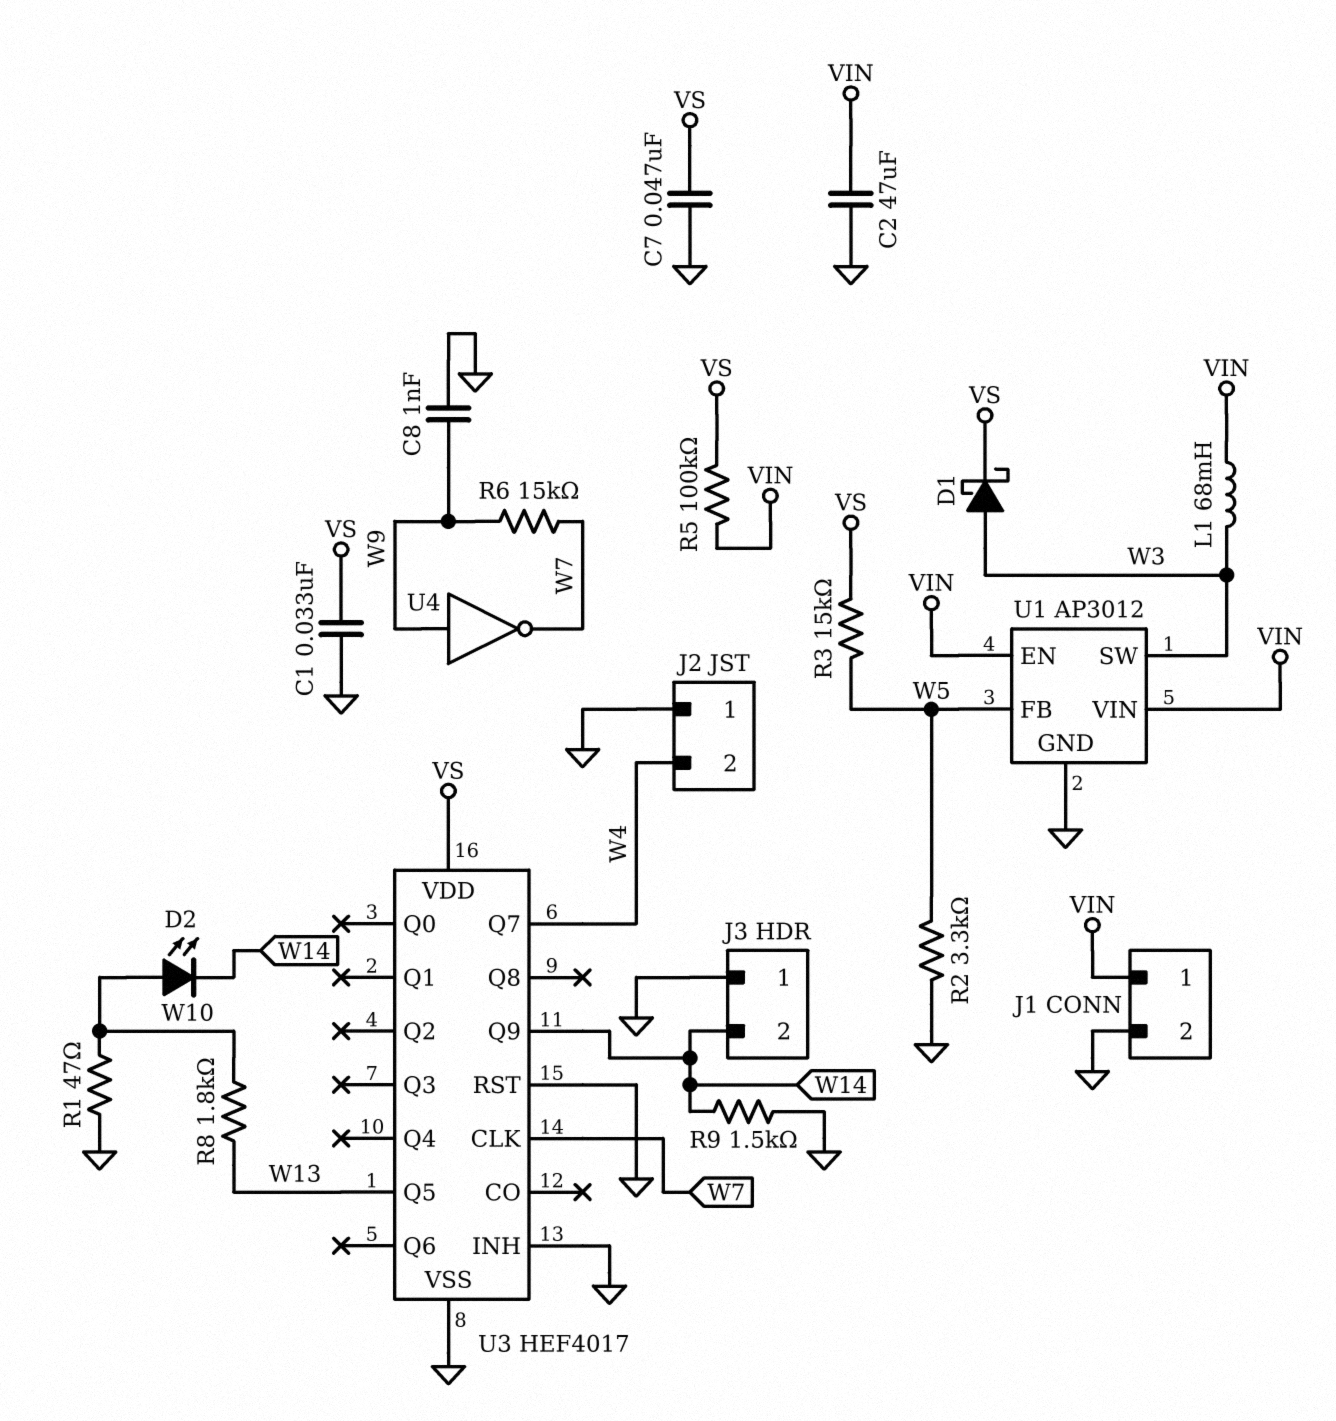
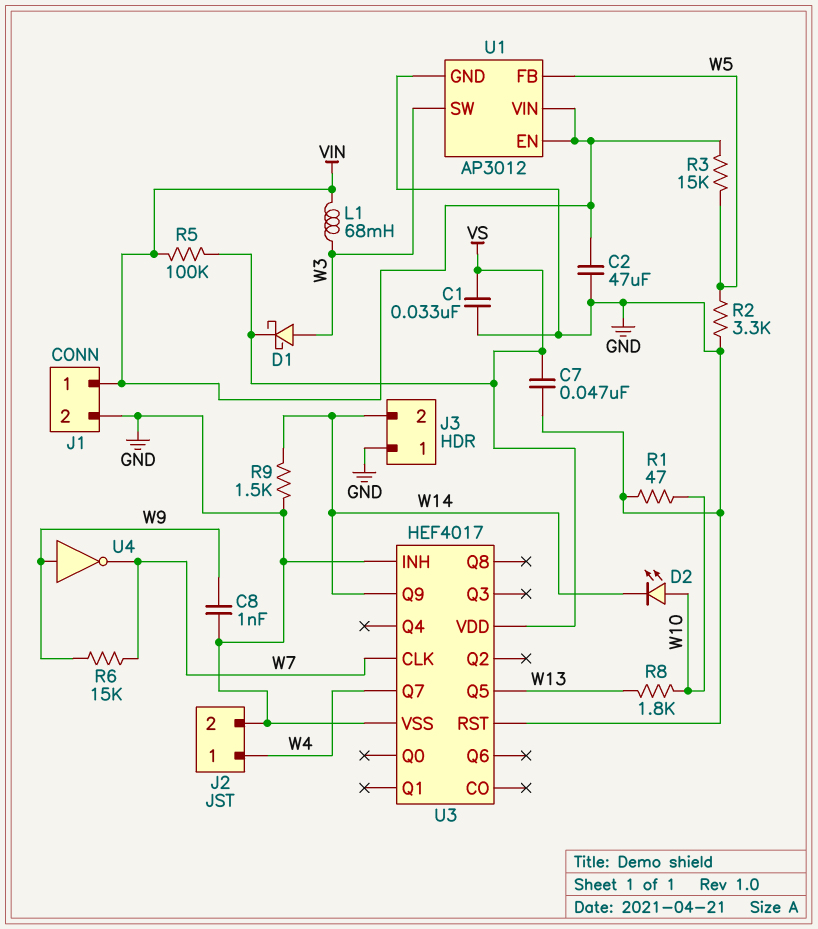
J2 pin 1: GND -> W4
J2 pin 2: W4 -> GND
R3: 15k (VS, W5) -> 15k (VIN, W5)

